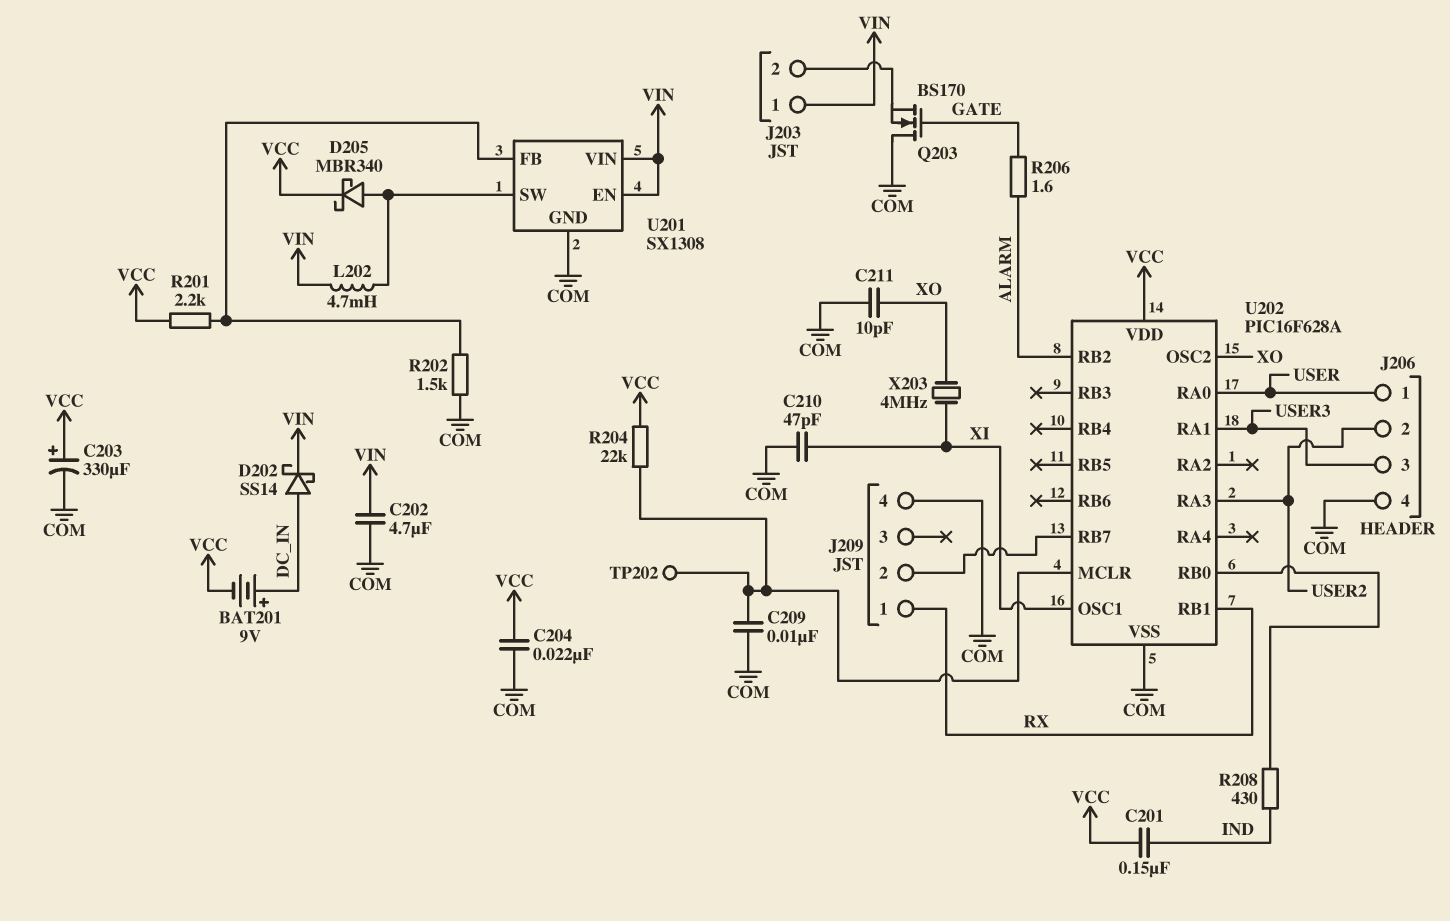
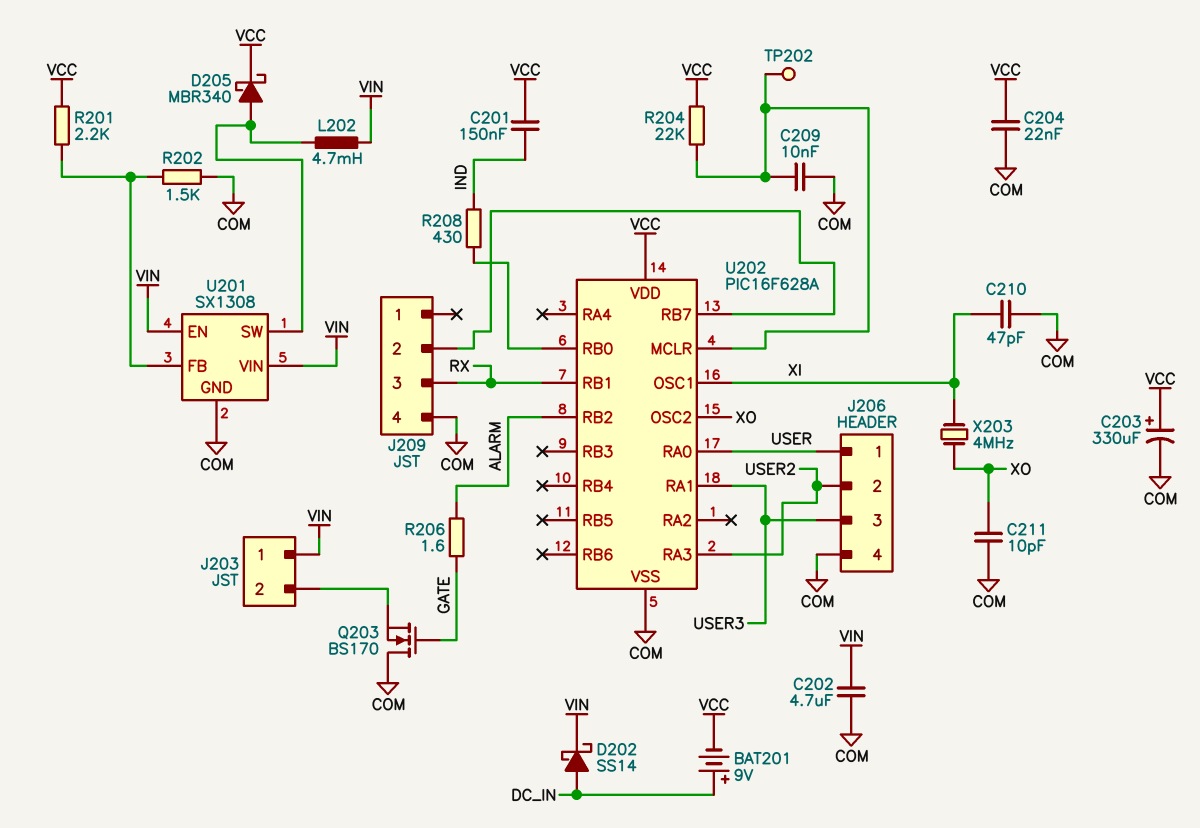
J209 pin 1: RX -> none
J209 pin 3: none -> RX

